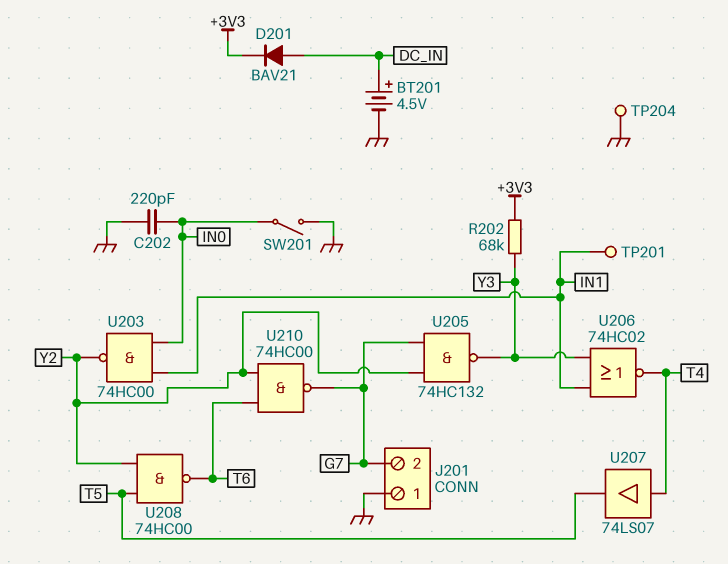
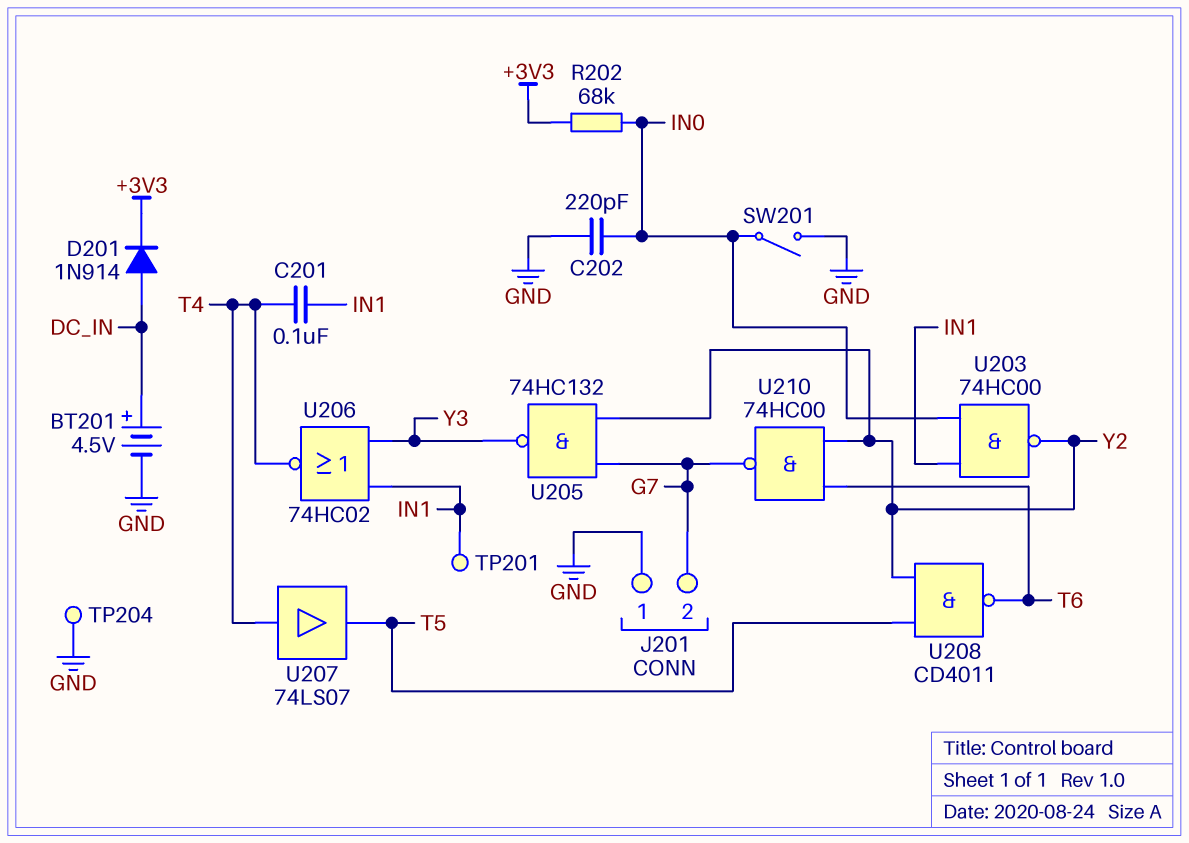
C201: none -> 100nF (IN1, T4)
D201: diode BAV21 (A DC_IN, K +3V3) -> diode 1N914 (A DC_IN, K +3V3)
R202: 68k (+3V3, Y3) -> 68k (+3V3, IN0)
U208: NAND 74HC00 (in T5, in Y2, out T6) -> NAND CD4011 (in T5, in Y2, out T6)

